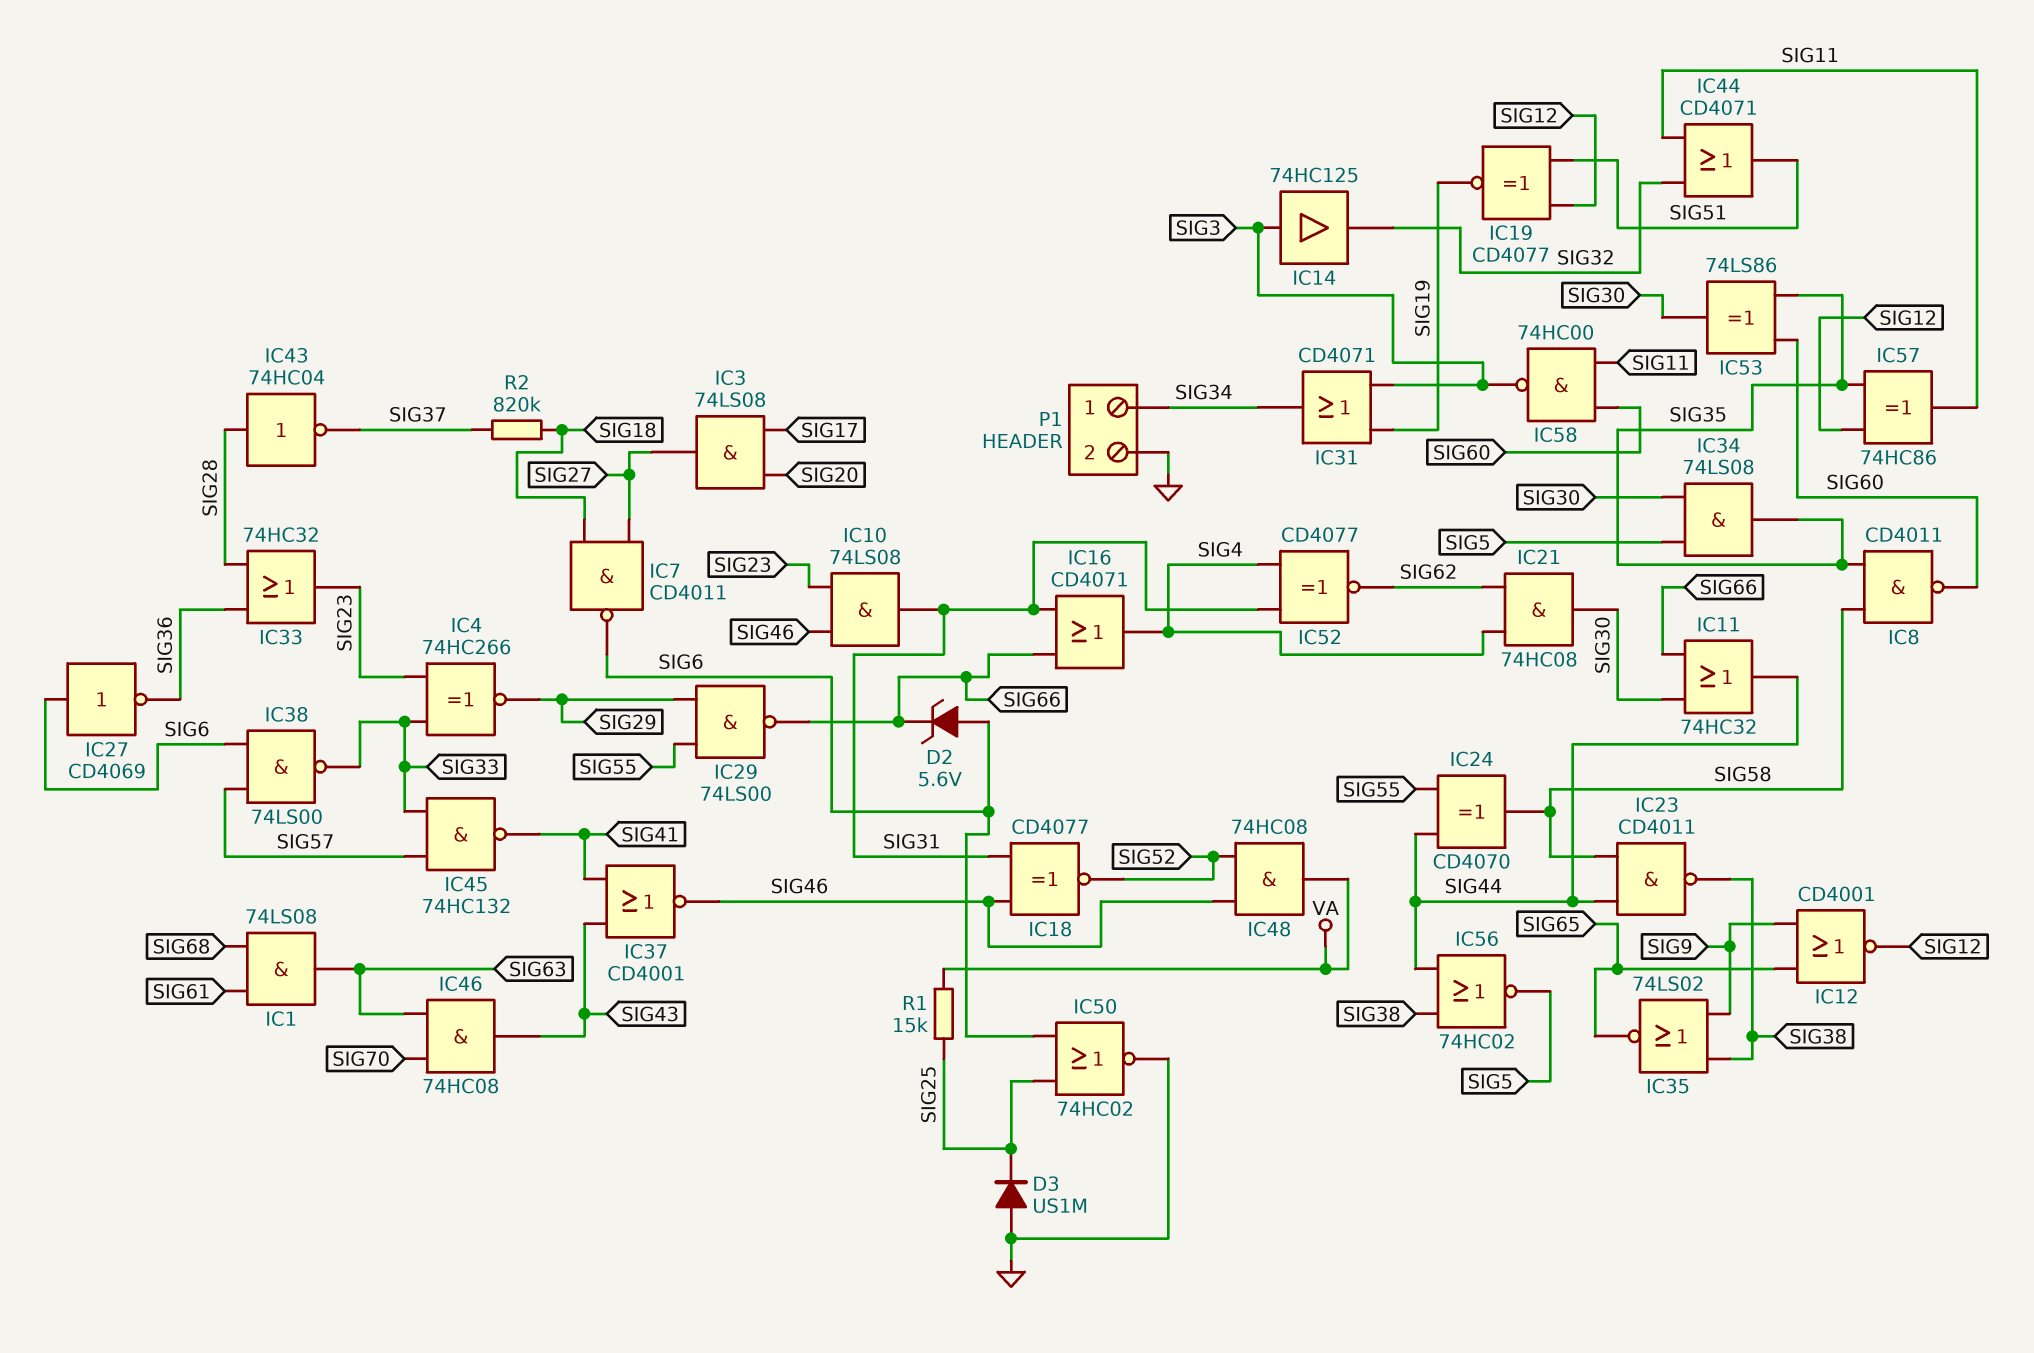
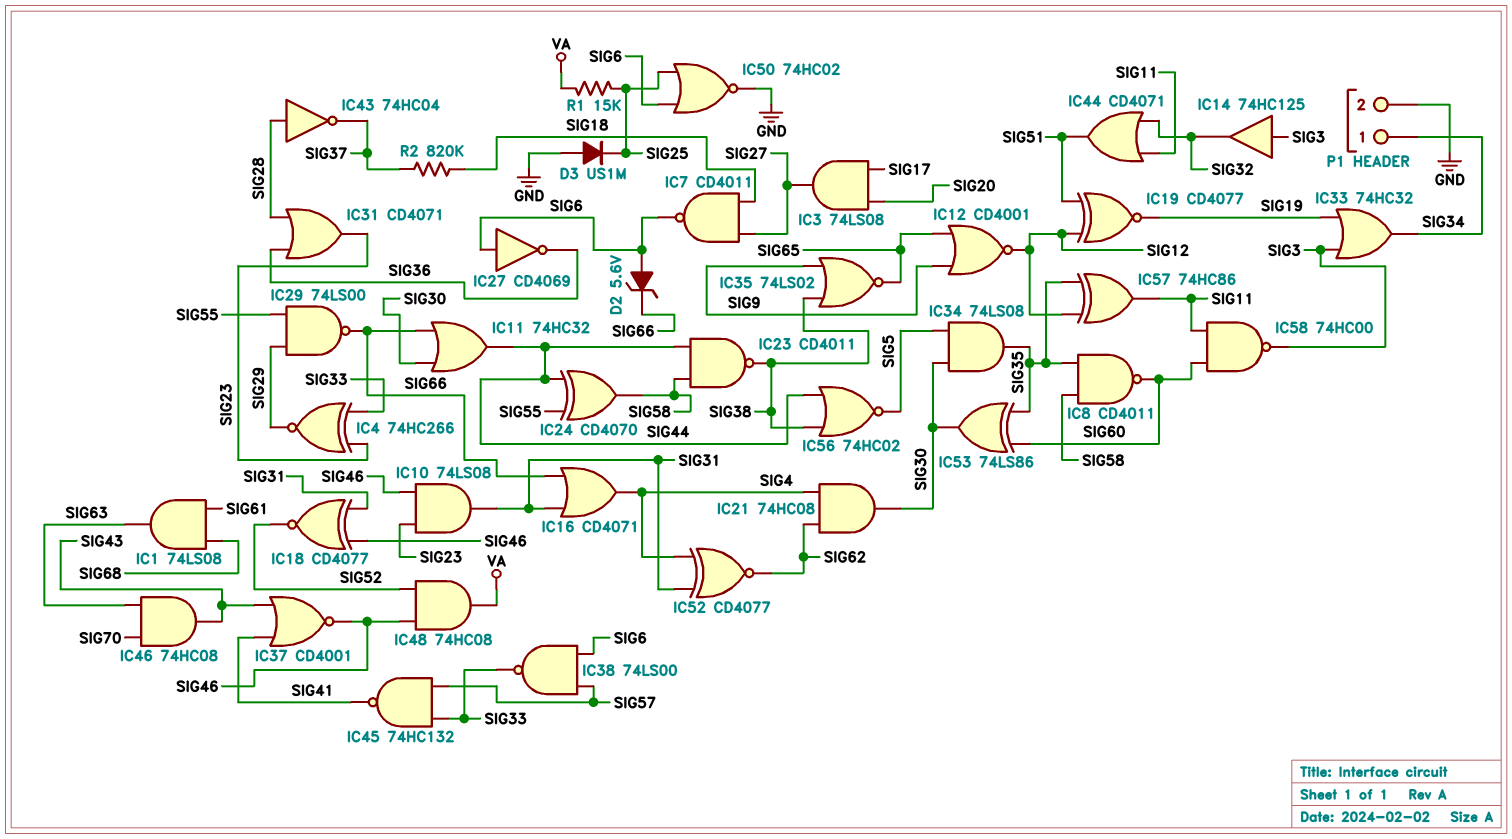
IC31: OR CD4071 (in SIG3, in SIG19, out SIG34) -> OR CD4071 (in SIG28, in SIG36, out SIG23)
IC33: OR 74HC32 (in SIG28, in SIG36, out SIG23) -> OR 74HC32 (in SIG3, in SIG19, out SIG34)

